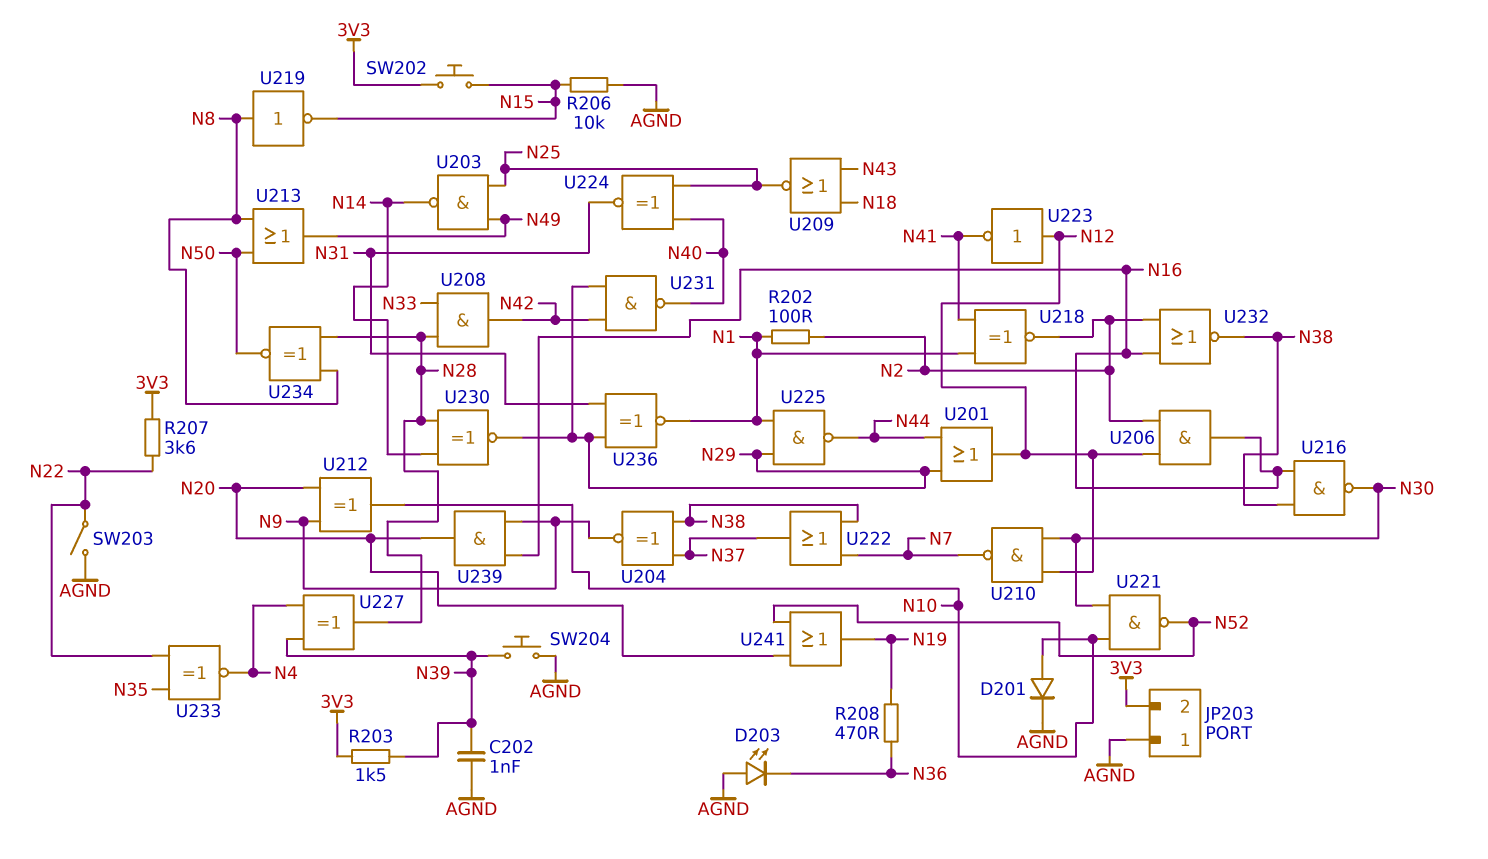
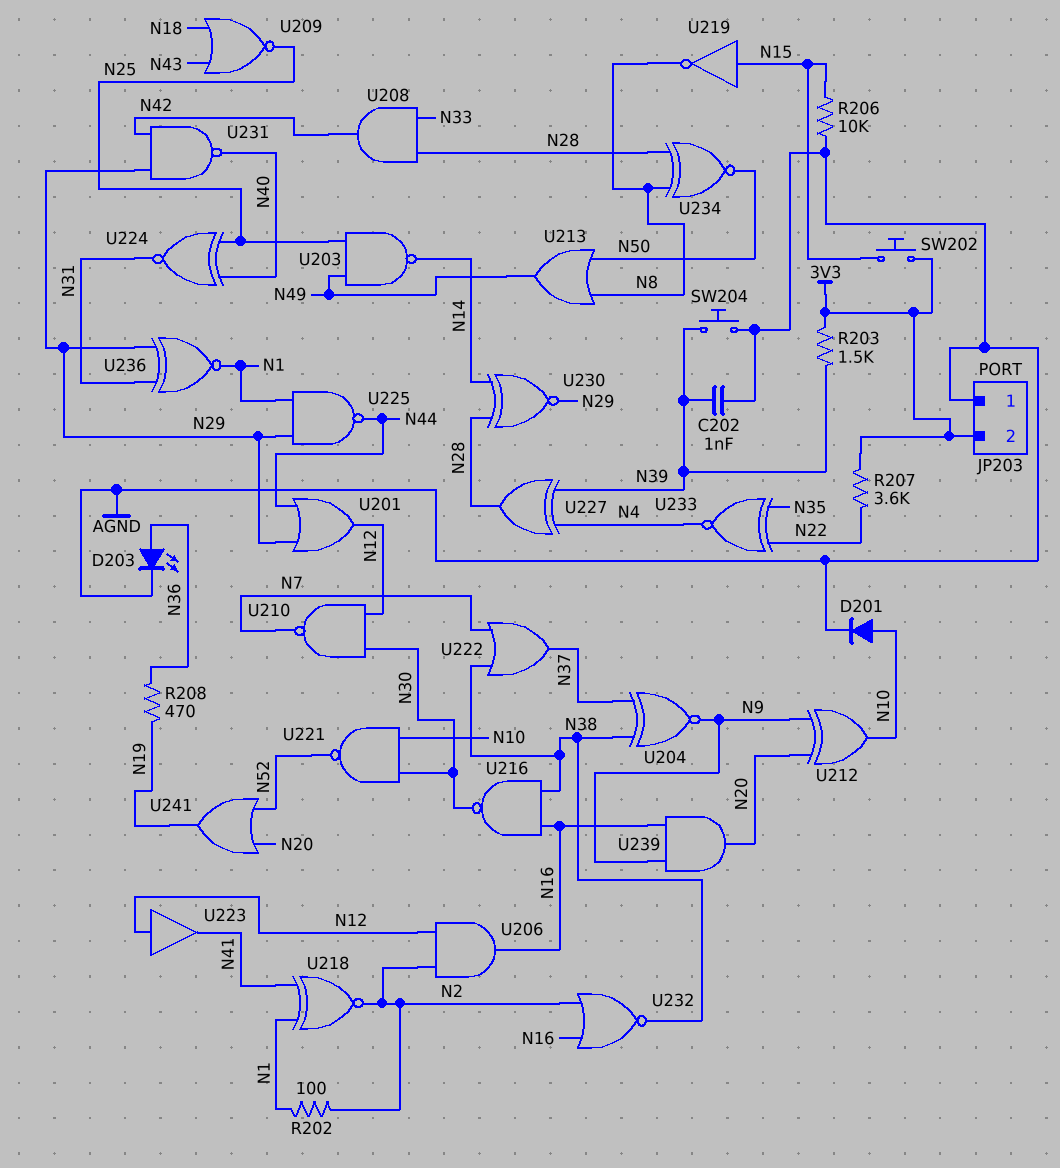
D203: LED (A AGND, K N36) -> LED (A N36, K AGND)
SW203: switch (AGND, N22) -> none
U219: NOT (in N8, out N15) -> NOT (in N15, out N8)
U223: NOT (in N12, out N41) -> buffer (in N12, out N41)

